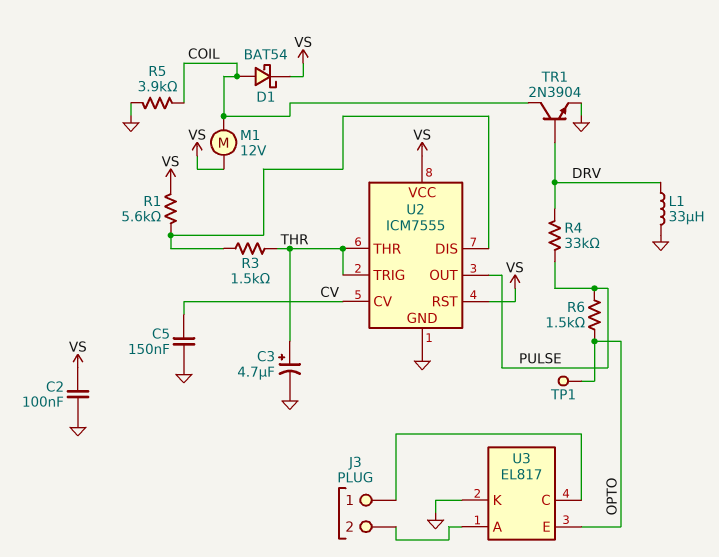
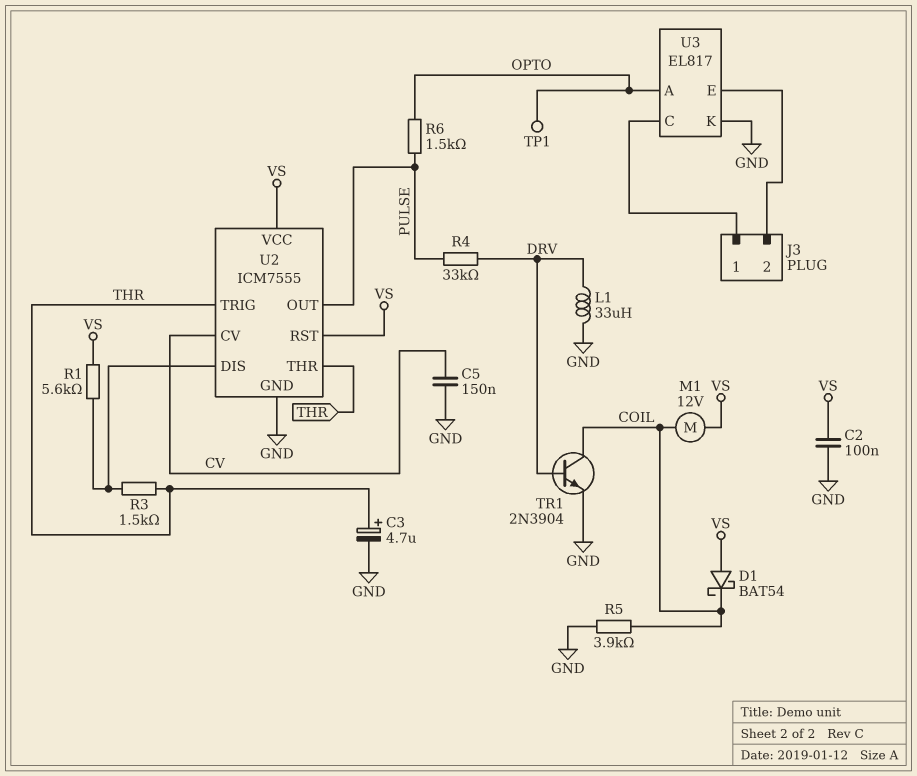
D1: schottky BAT54 (A COIL, K VS) -> schottky BAT54 (A VS, K COIL)
U3 pin A: J3/2 -> OPTO
U3 pin E: OPTO -> J3/2

